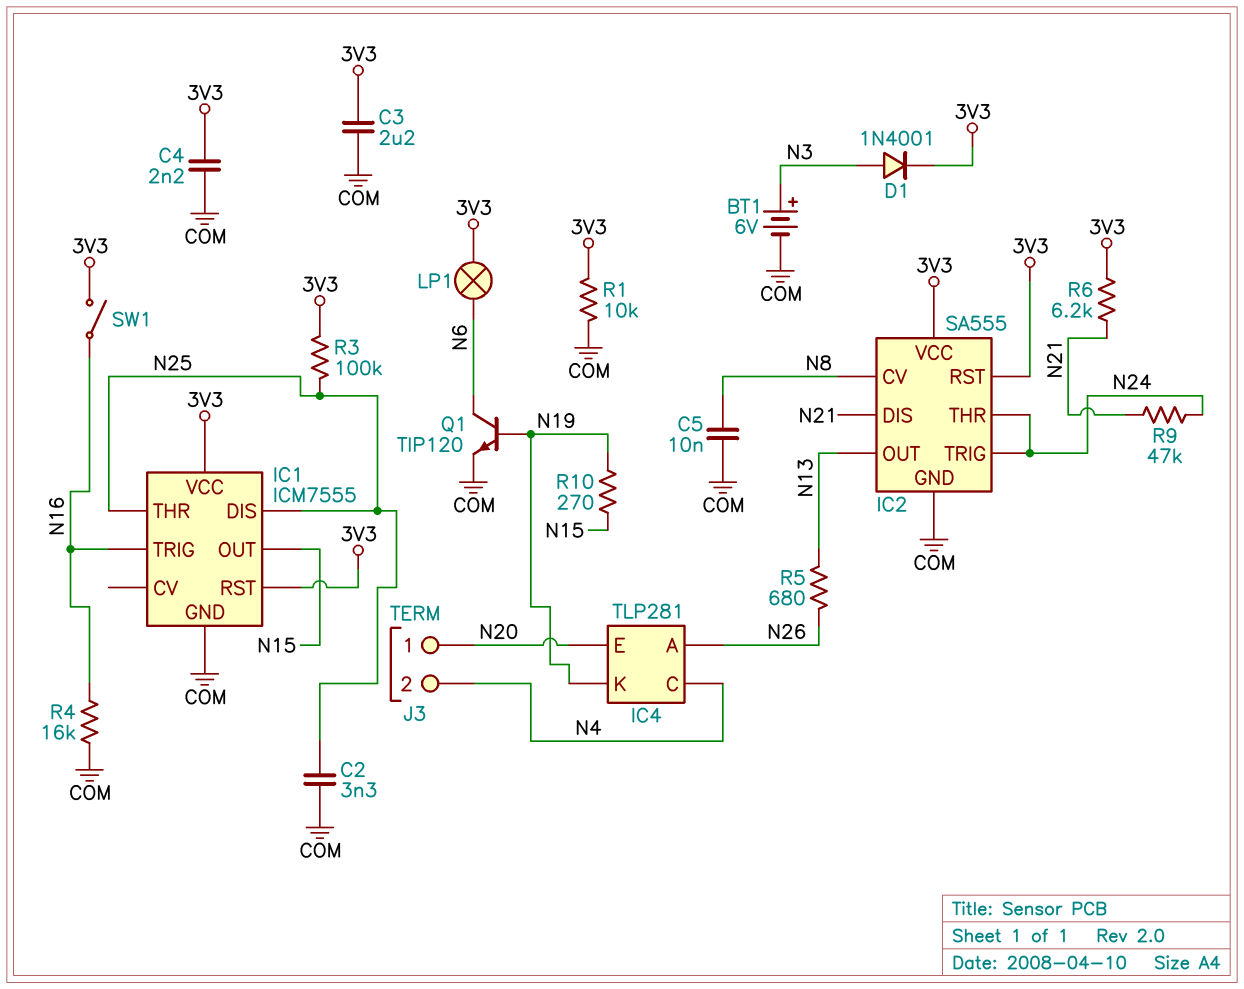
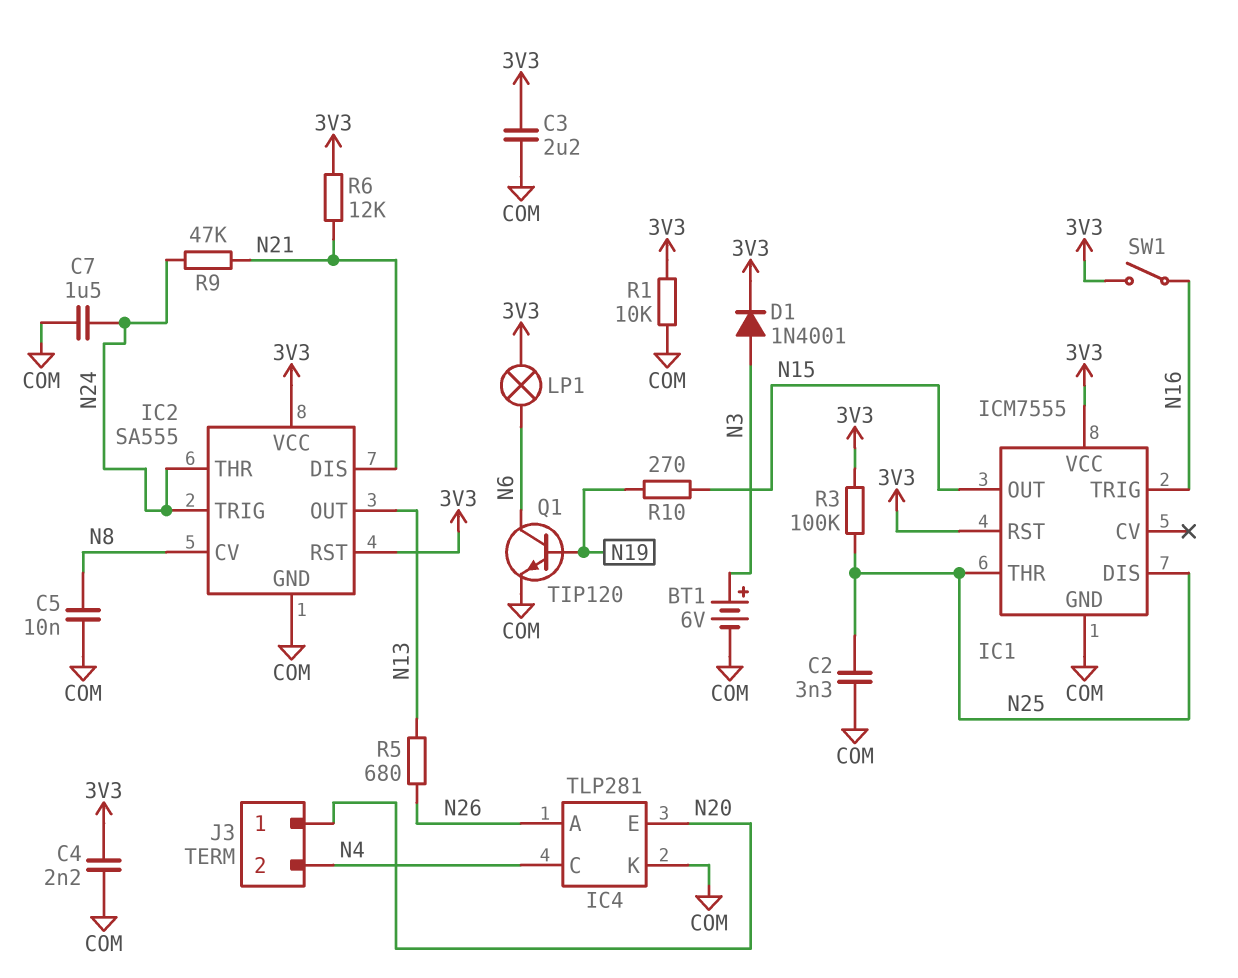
C7: none -> 1.5uF (COM, N24)
IC4 pin K: N19 -> COM
R4: 16k (COM, N16) -> none
R6: 6.2k (3V3, N21) -> 12k (3V3, N21)

